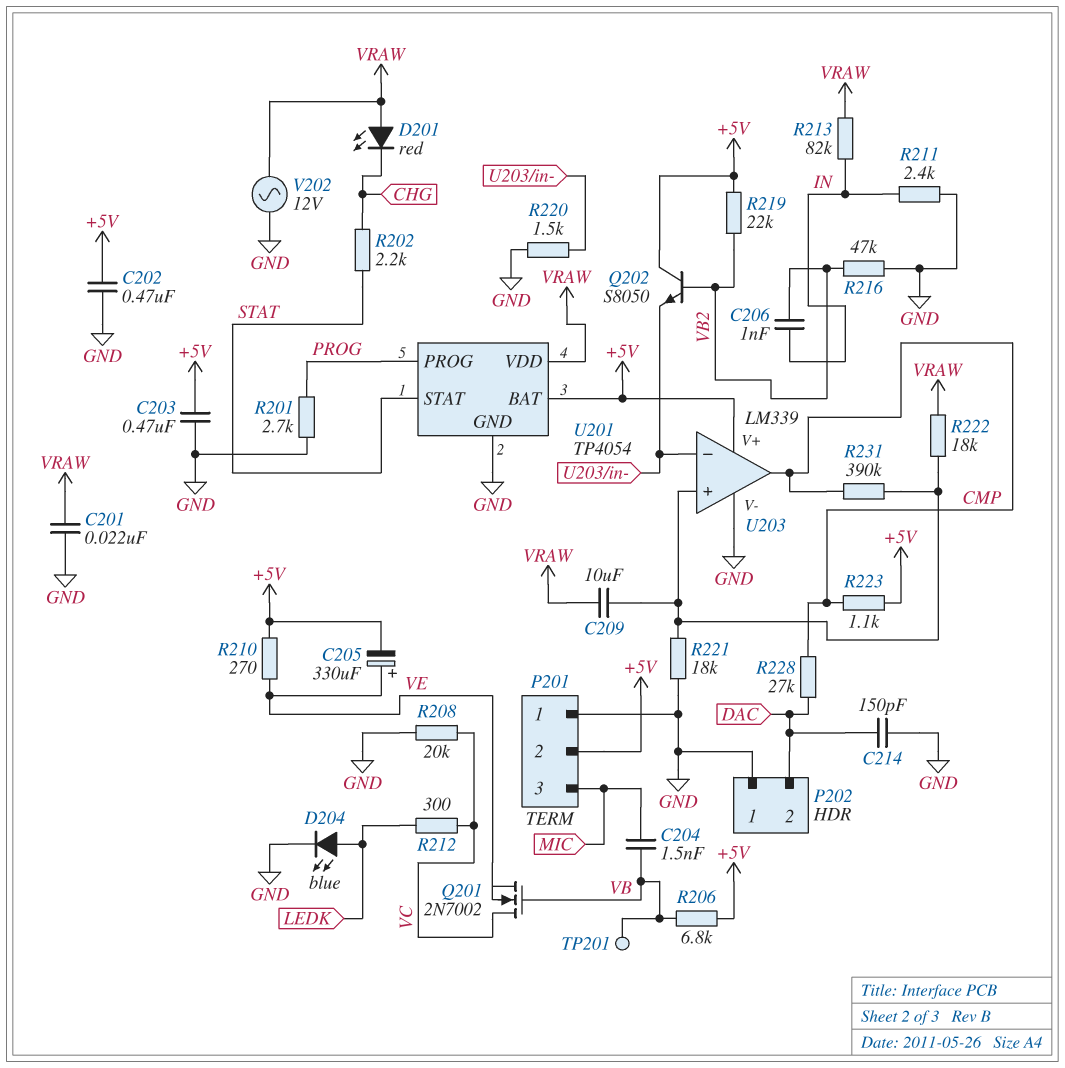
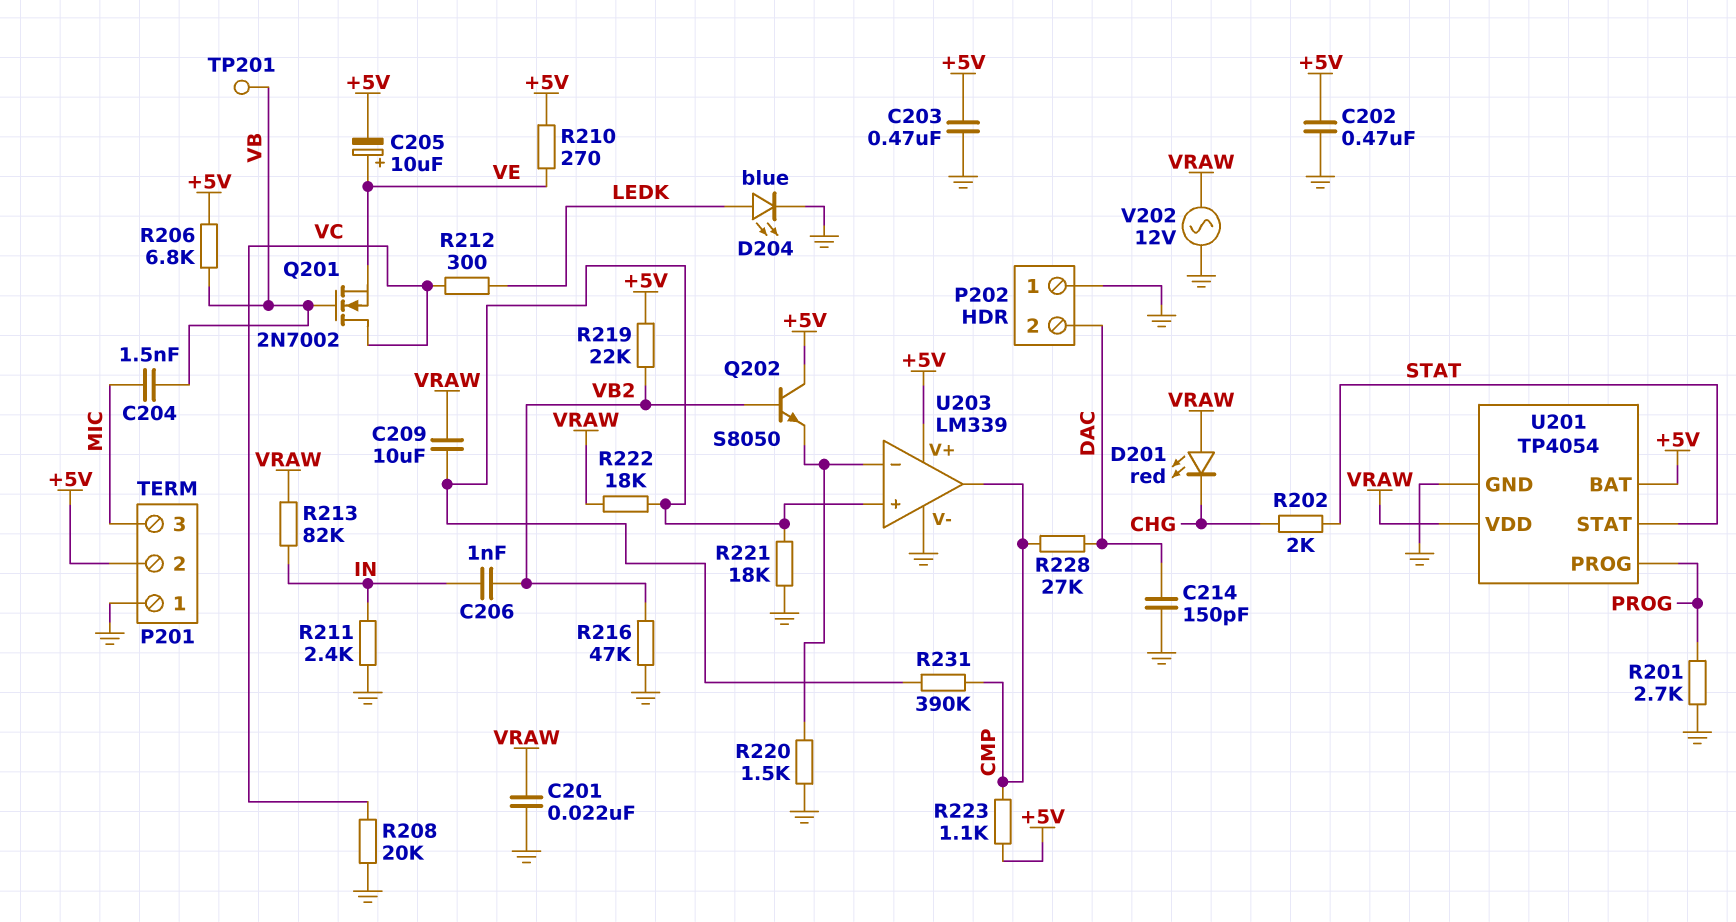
C205: 330uF (plus VE, minus +5V) -> 10uF (plus VE, minus +5V)
R202: 2.2k (CHG, STAT) -> 2k (CHG, STAT)

